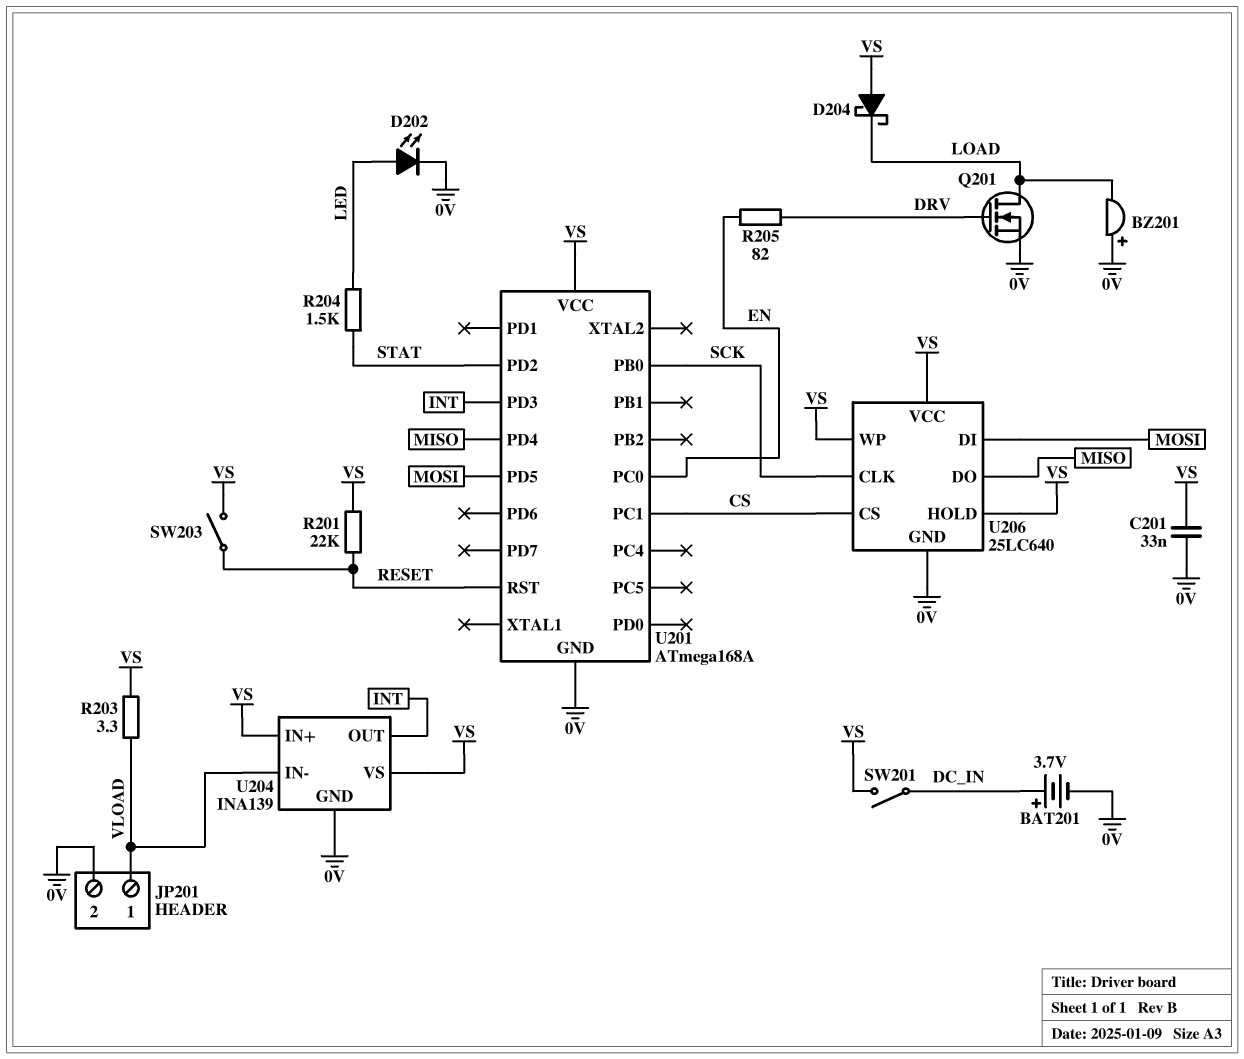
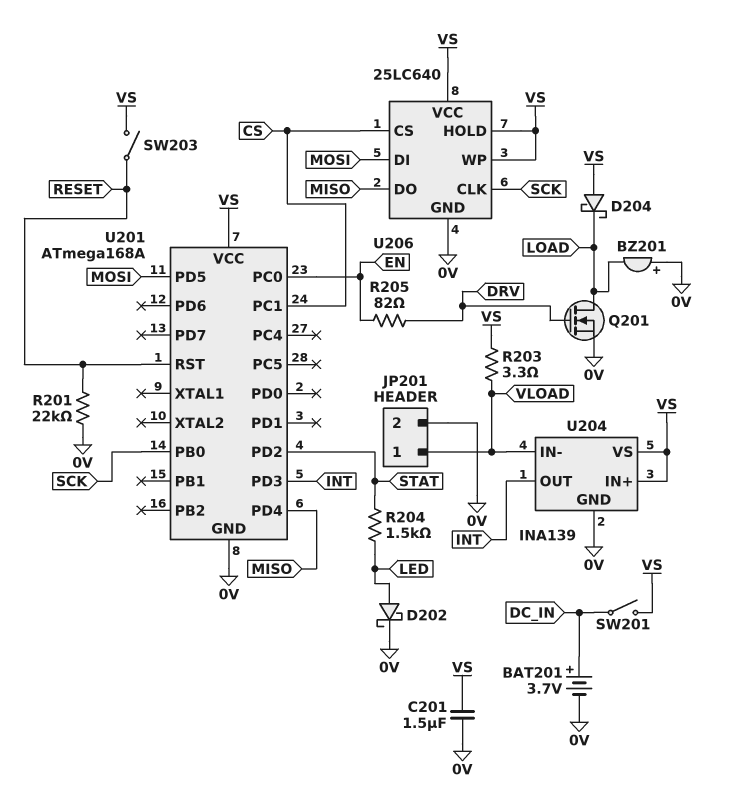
C201: 33nF (0V, VS) -> 1.5uF (0V, VS)
D202: LED (A LED, K 0V) -> schottky (A LED, K 0V)
R201: 22k (RESET, VS) -> 22k (0V, RESET)

